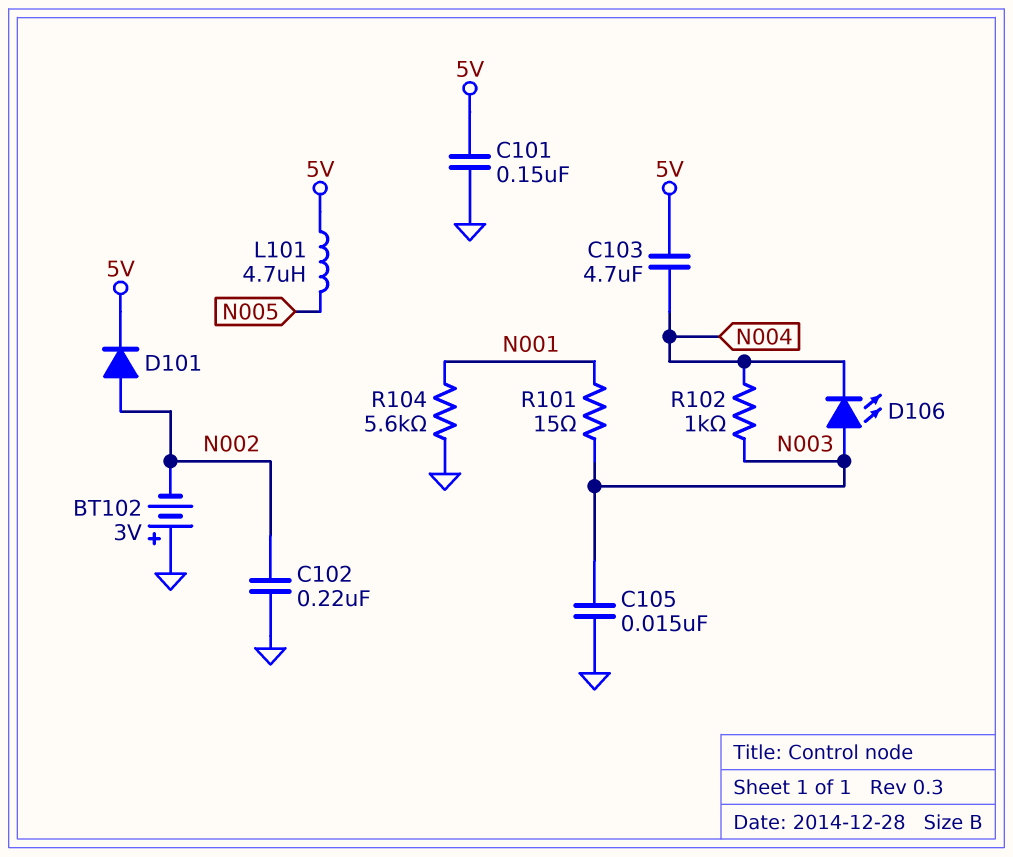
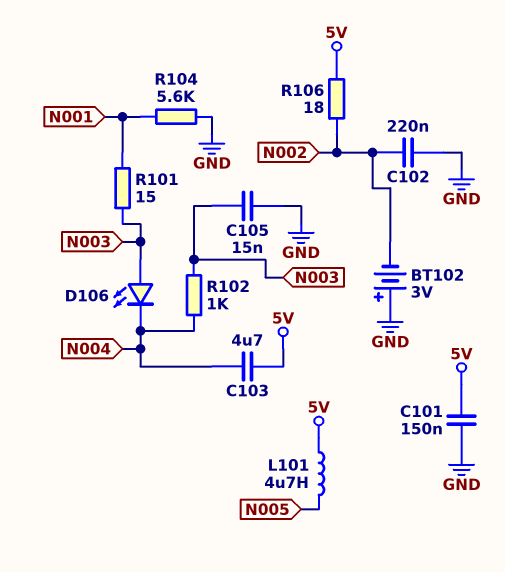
D101: diode (A N002, K 5V) -> none
R106: none -> 18 (5V, N002)

